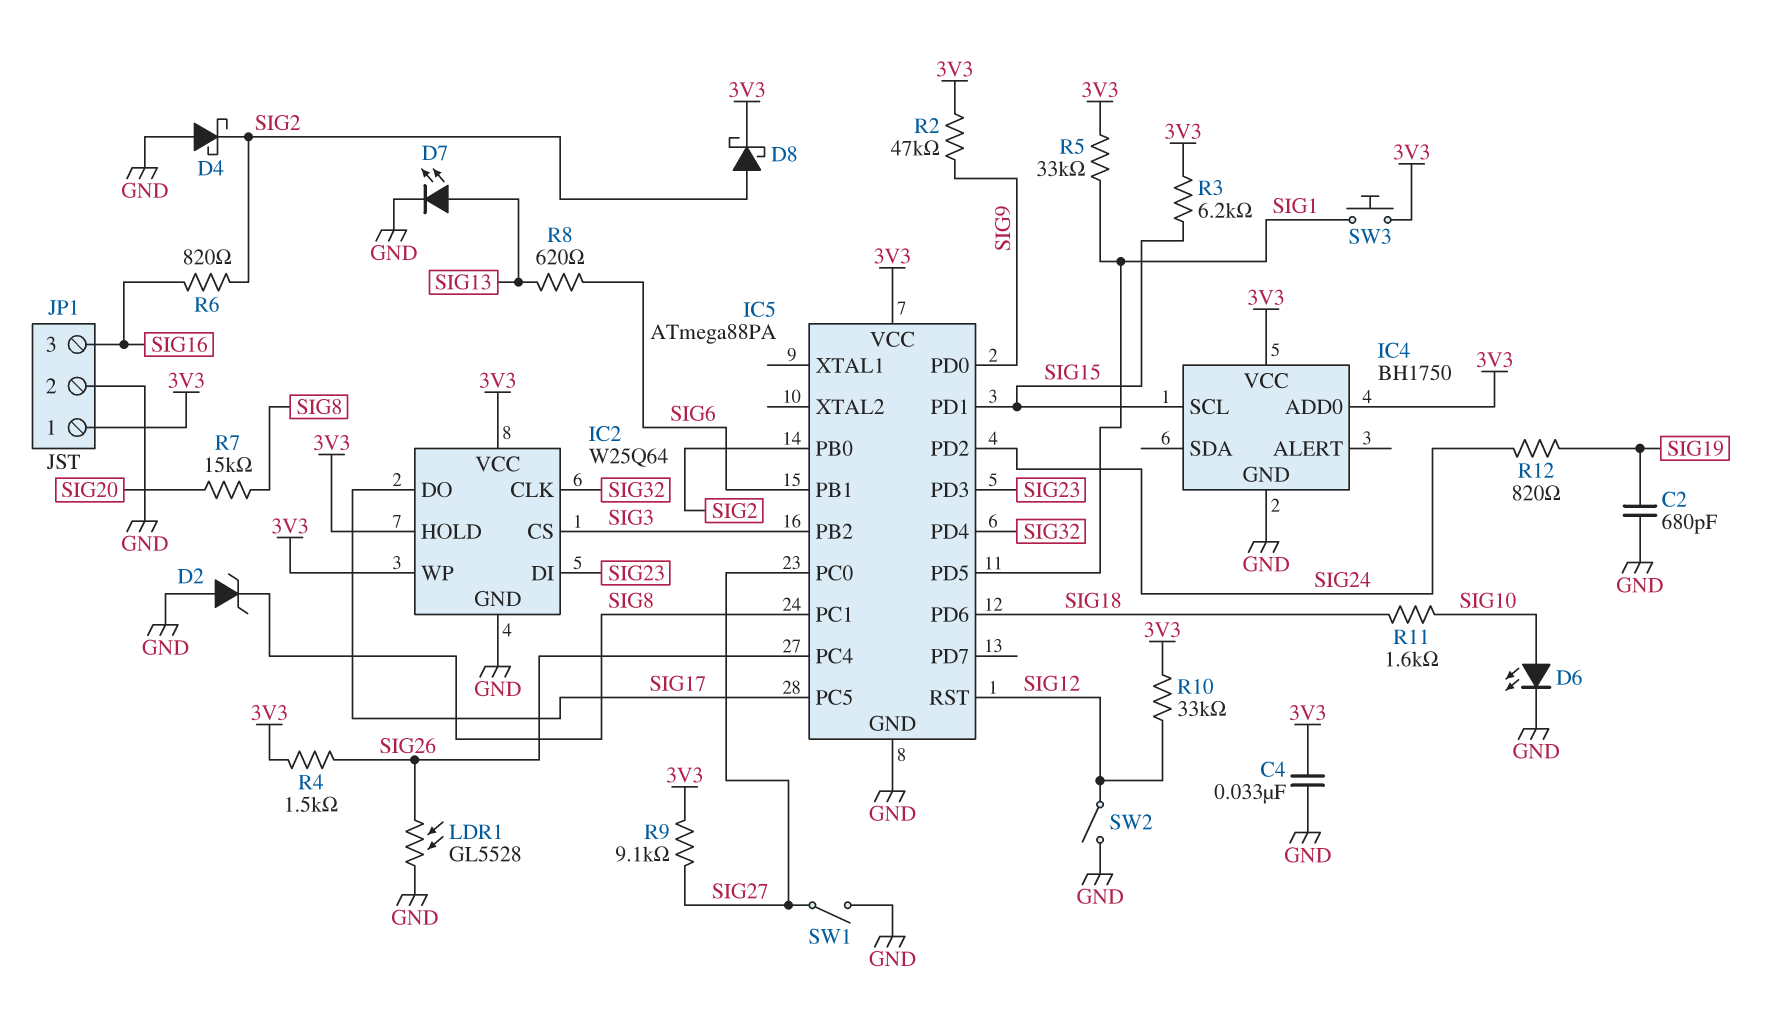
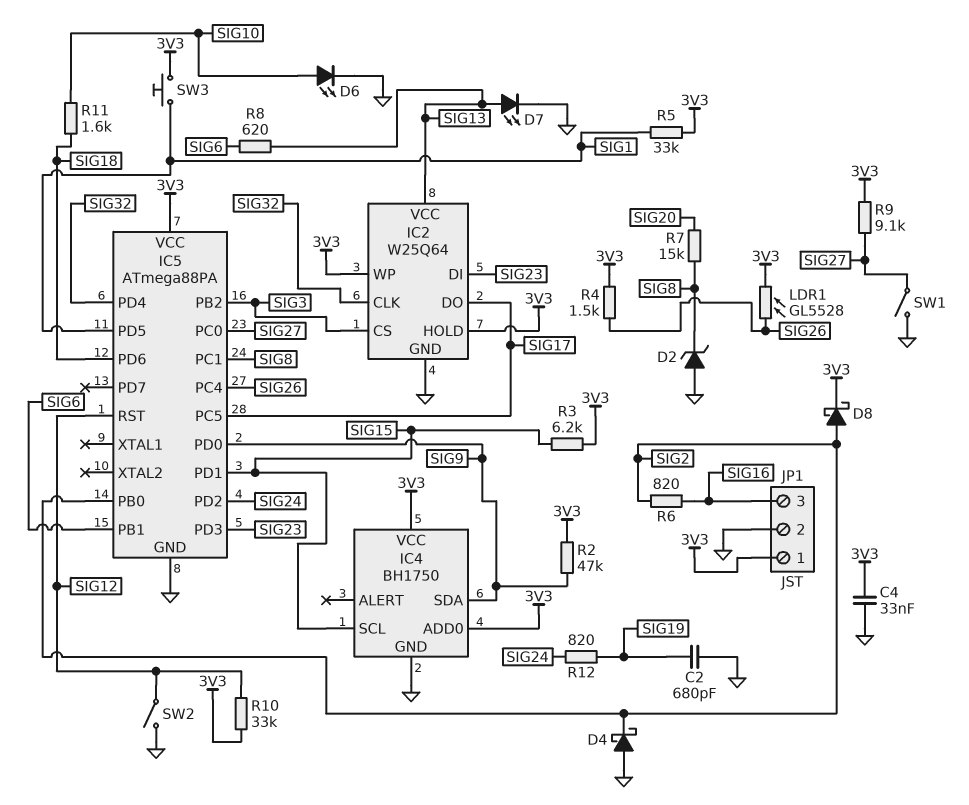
IC2 pin VCC: 3V3 -> SIG13
IC4 pin SDA: none -> SIG9
LDR1: GL5528 (GND, SIG26) -> GL5528 (3V3, SIG26)

